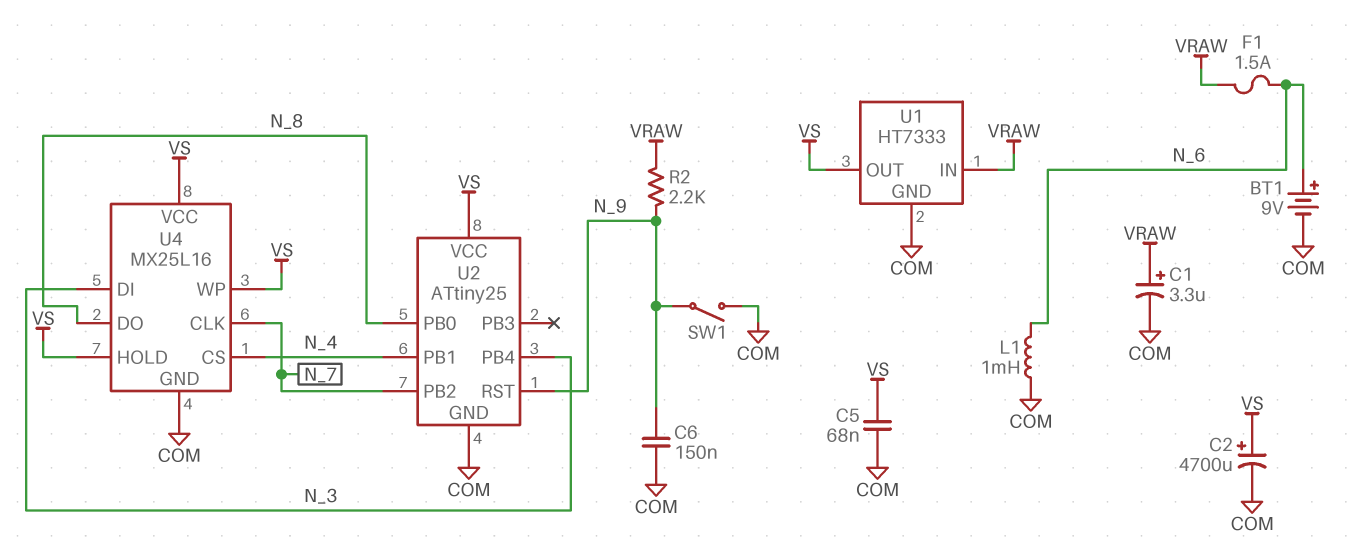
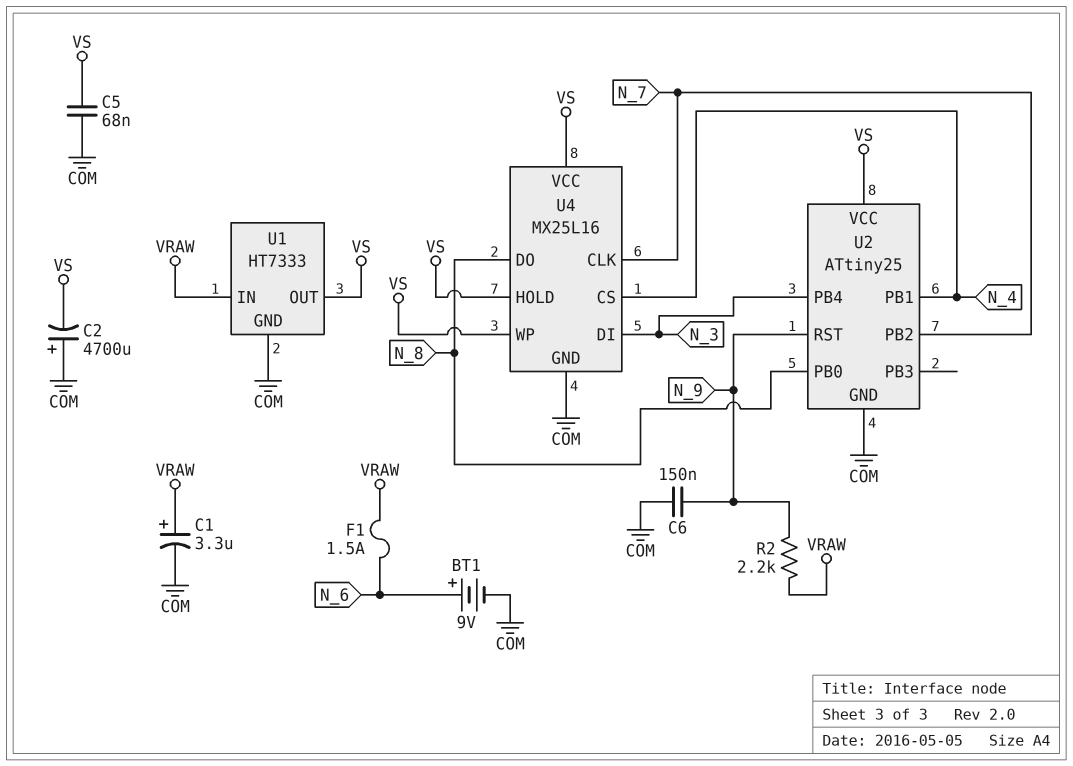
C2: 4700uF (plus VS, minus COM) -> 4700uF (plus COM, minus VS)
L1: 1mH (COM, N_6) -> none
SW1: switch (COM, N_9) -> none

